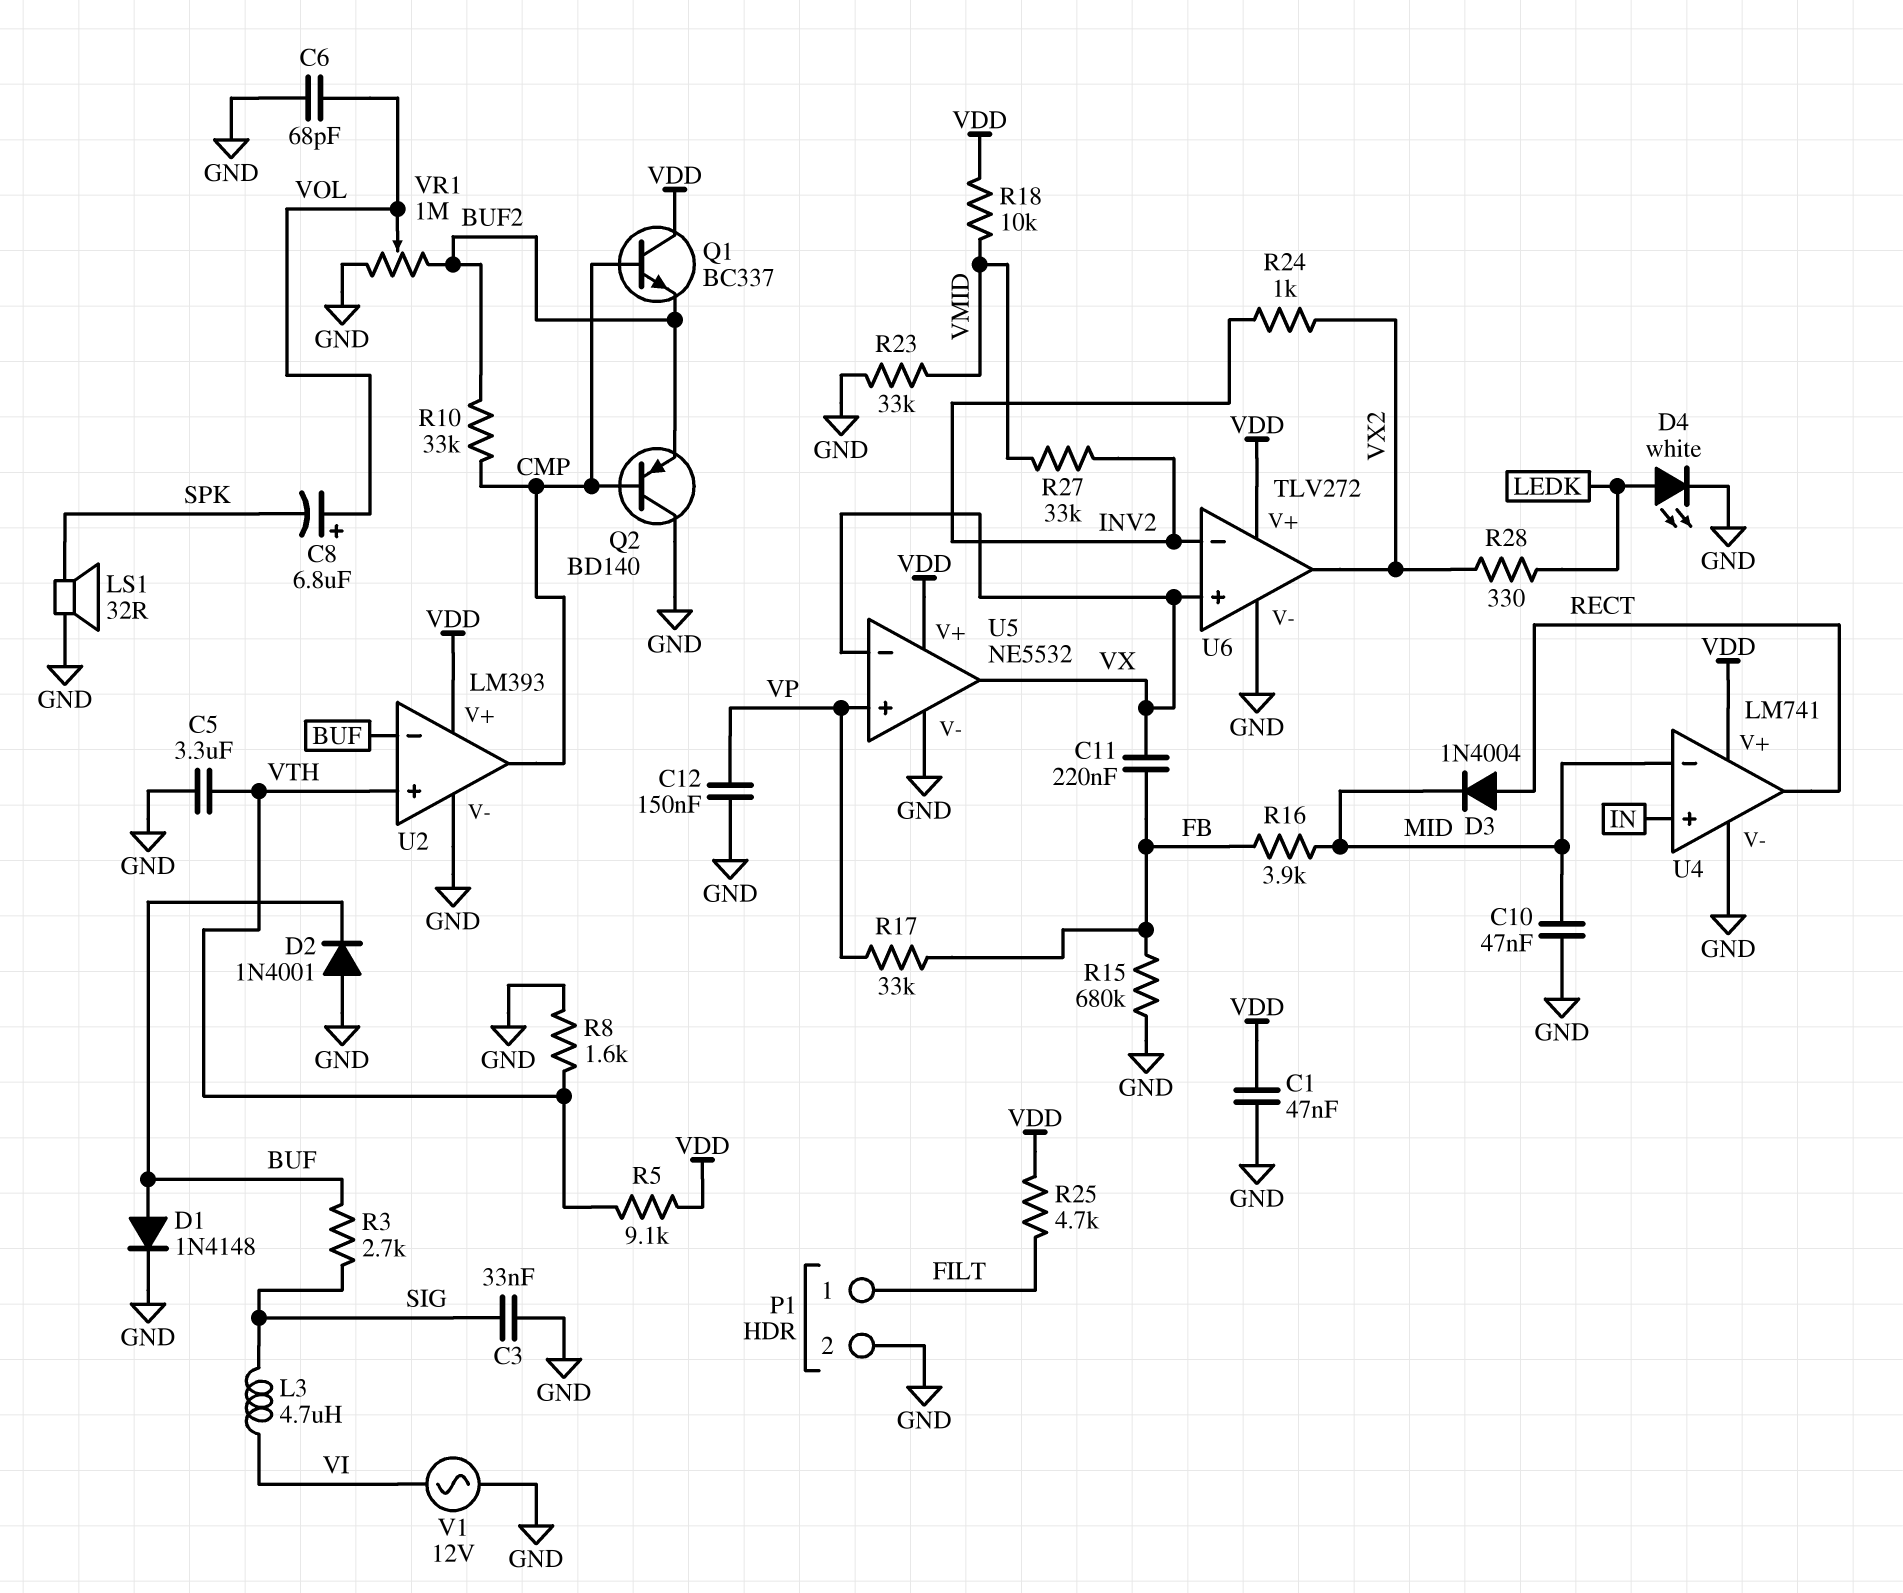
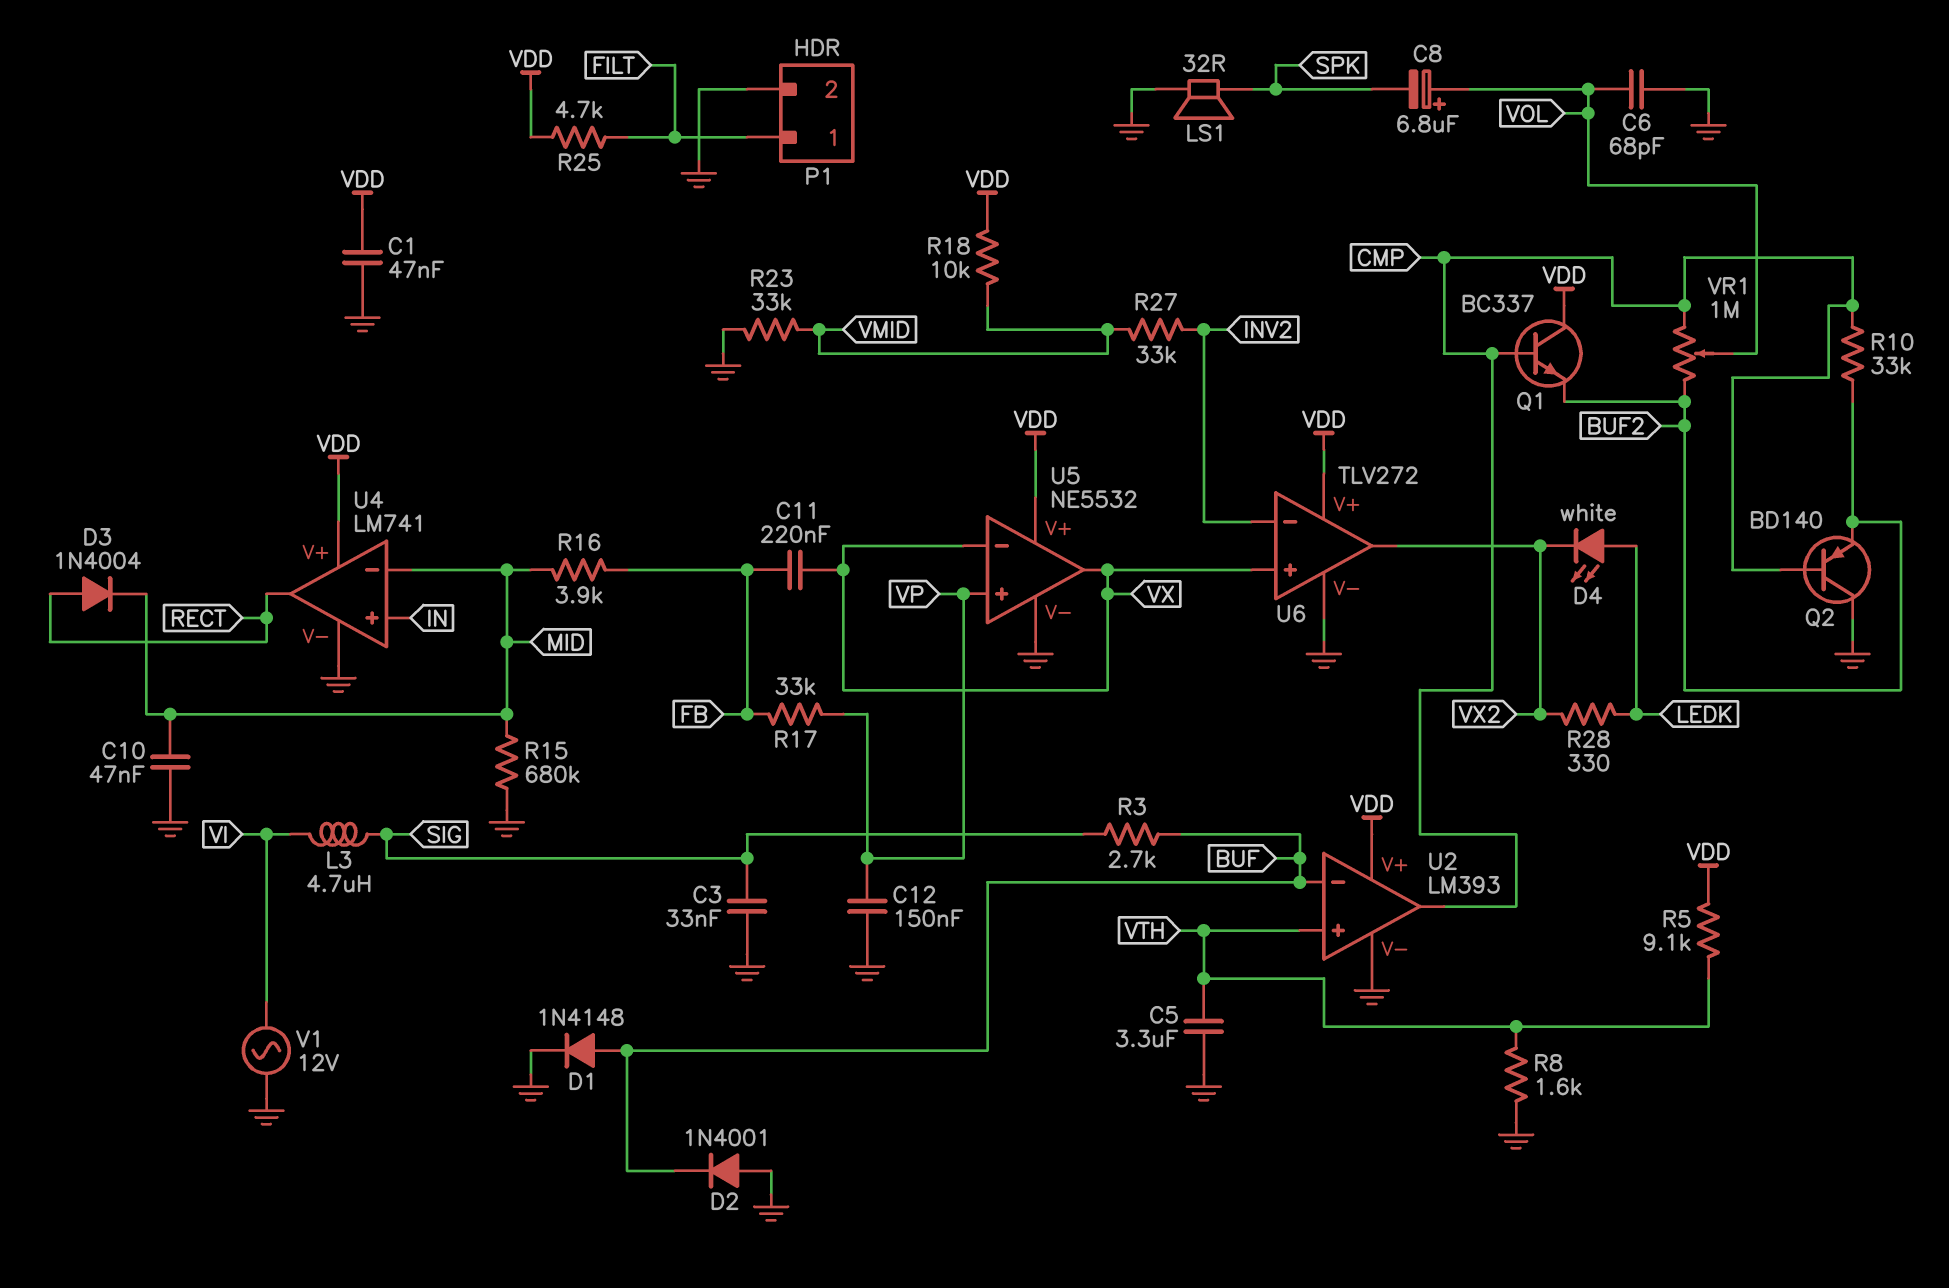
D4: LED white (A LEDK, K GND) -> LED white (A LEDK, K VX2)
R15: 680k (FB, GND) -> 680k (GND, MID)
R24: 1k (INV2, VX2) -> none
VR1: 1M (BUF2, GND, wiper VOL) -> 1M (BUF2, CMP, wiper VOL)

